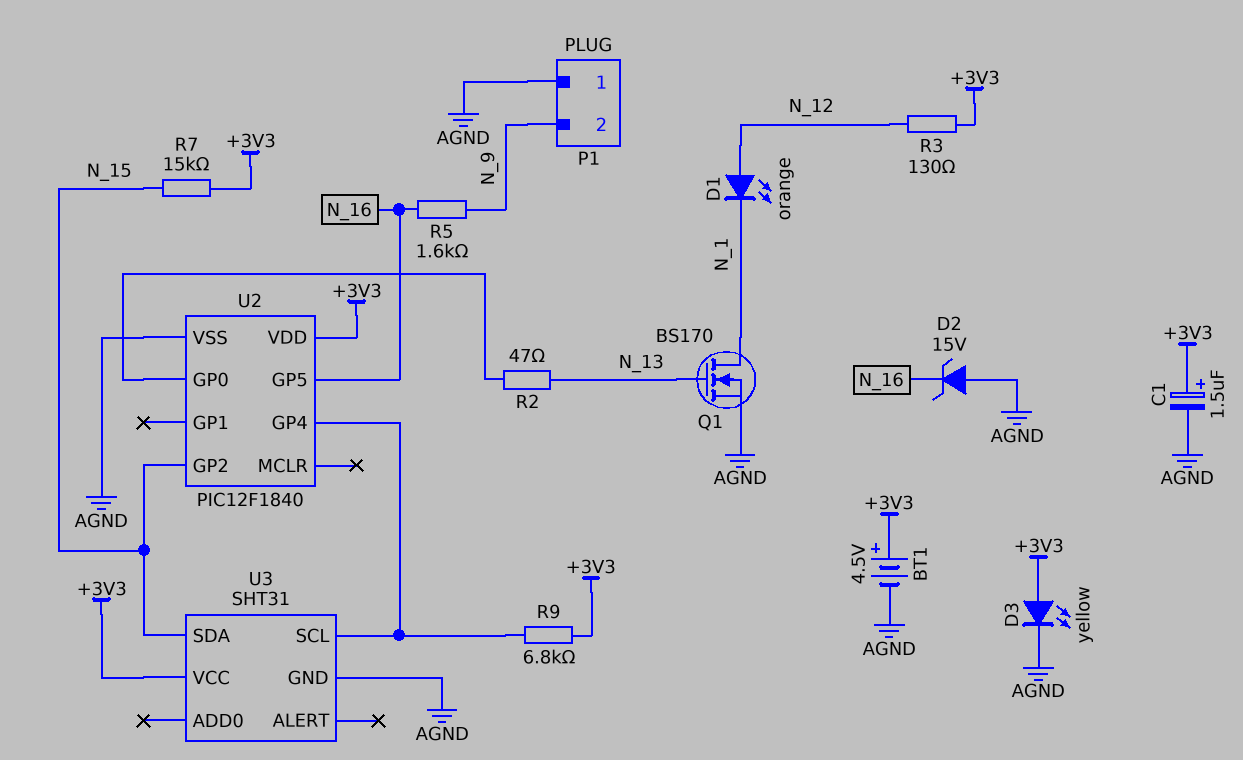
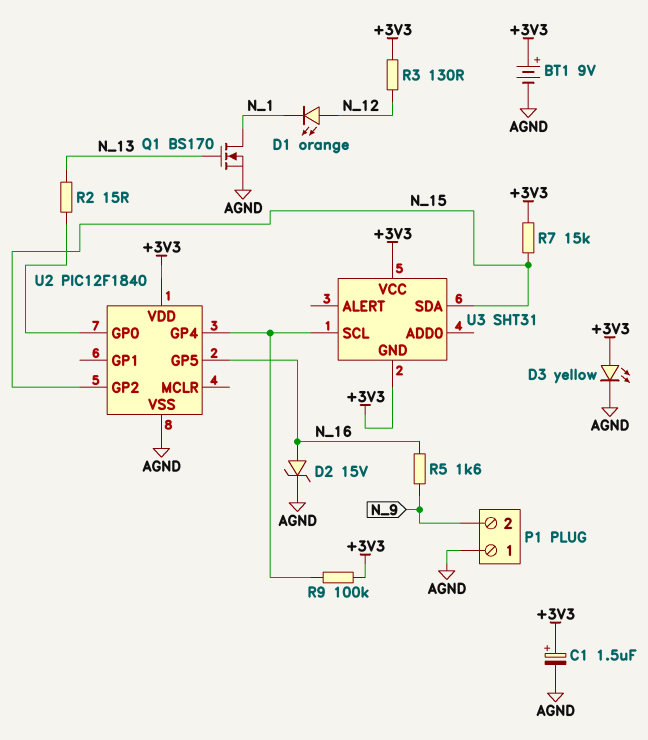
BT1: 4.5V (plus +3V3, minus AGND) -> 9V (plus +3V3, minus AGND)
D2: zener 15V (A AGND, K N_16) -> zener 15V (A N_16, K AGND)
R2: 47 (N_13, U2/GP0) -> 15 (N_13, U2/GP0)
R9: 6.8k (+3V3, U2/GP4) -> 100k (+3V3, U2/GP4)
U3 pin GND: AGND -> +3V3

